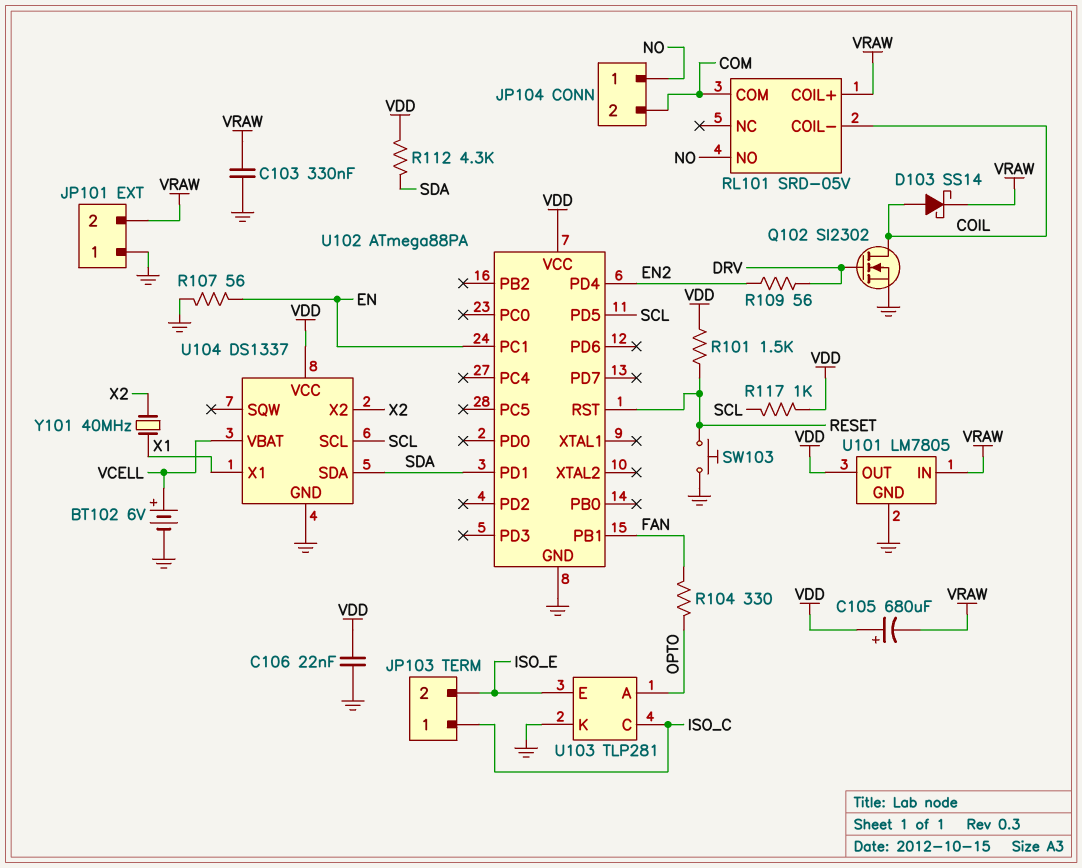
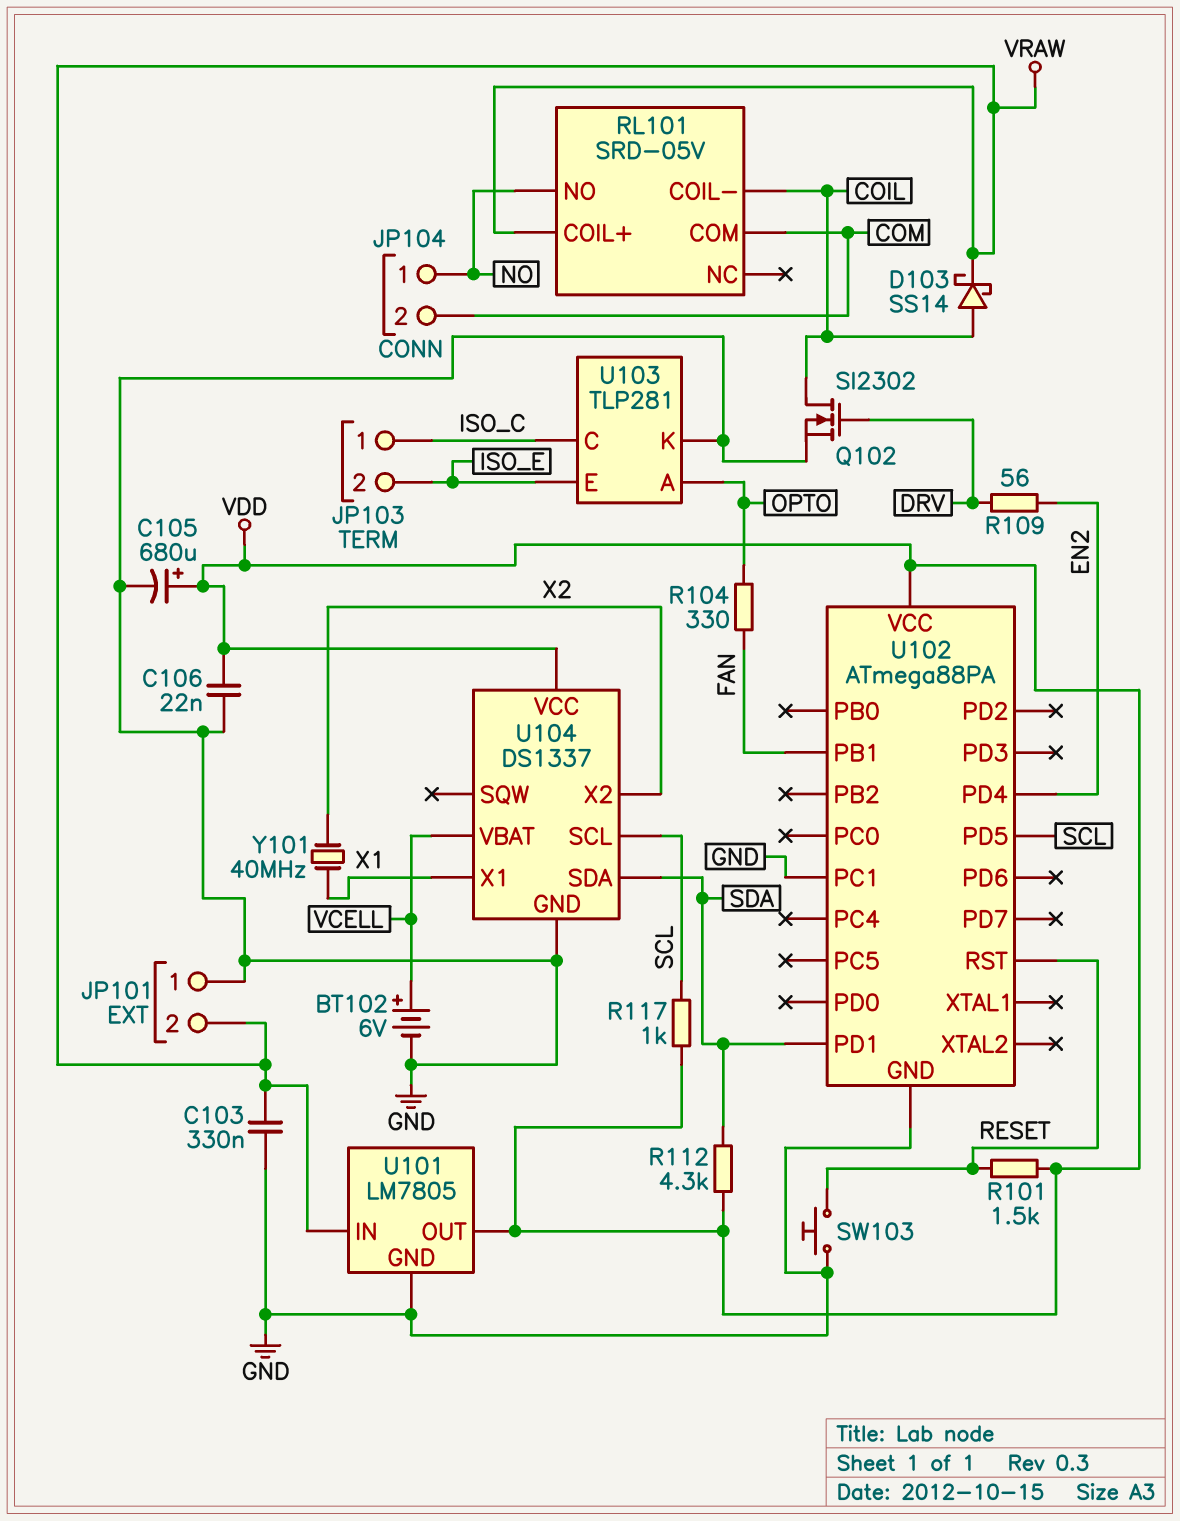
C105: 680uF (plus VDD, minus VRAW) -> 680uF (plus VDD, minus GND)
R107: 56 (EN, GND) -> none
U102 pin PC1: EN -> GND

